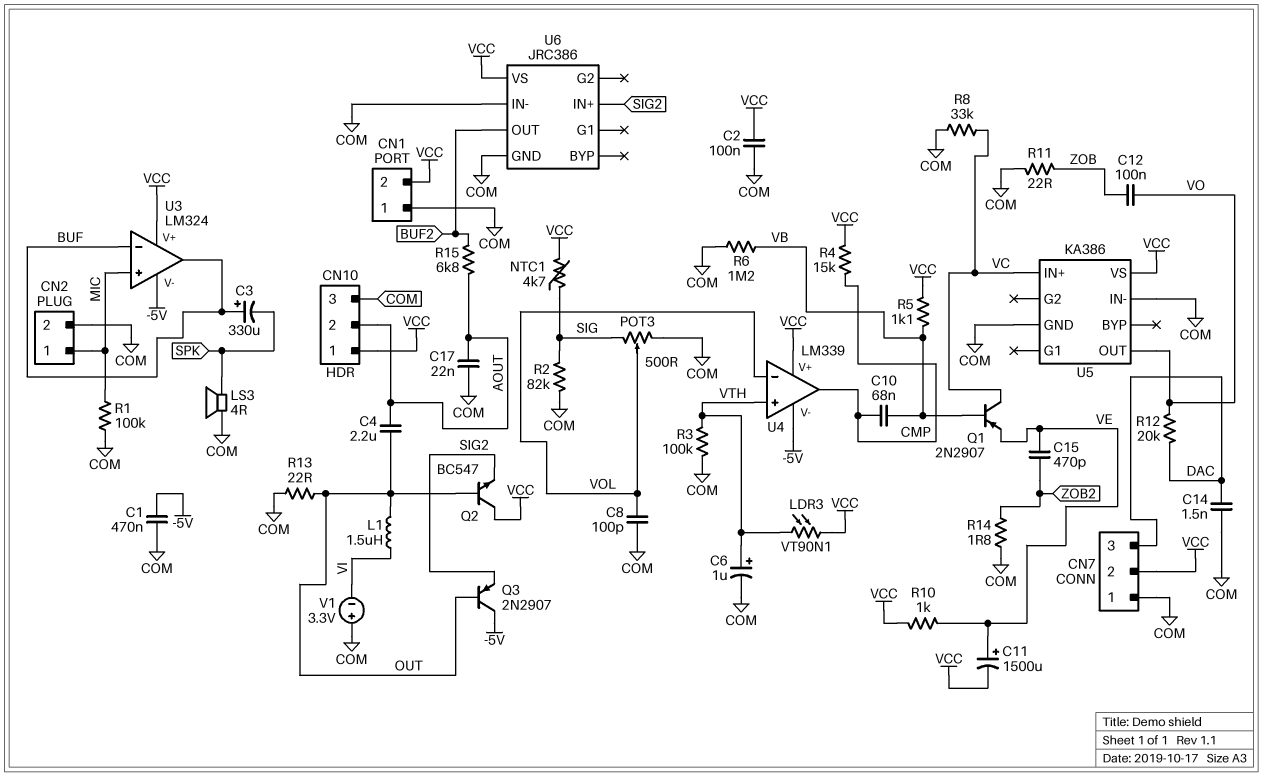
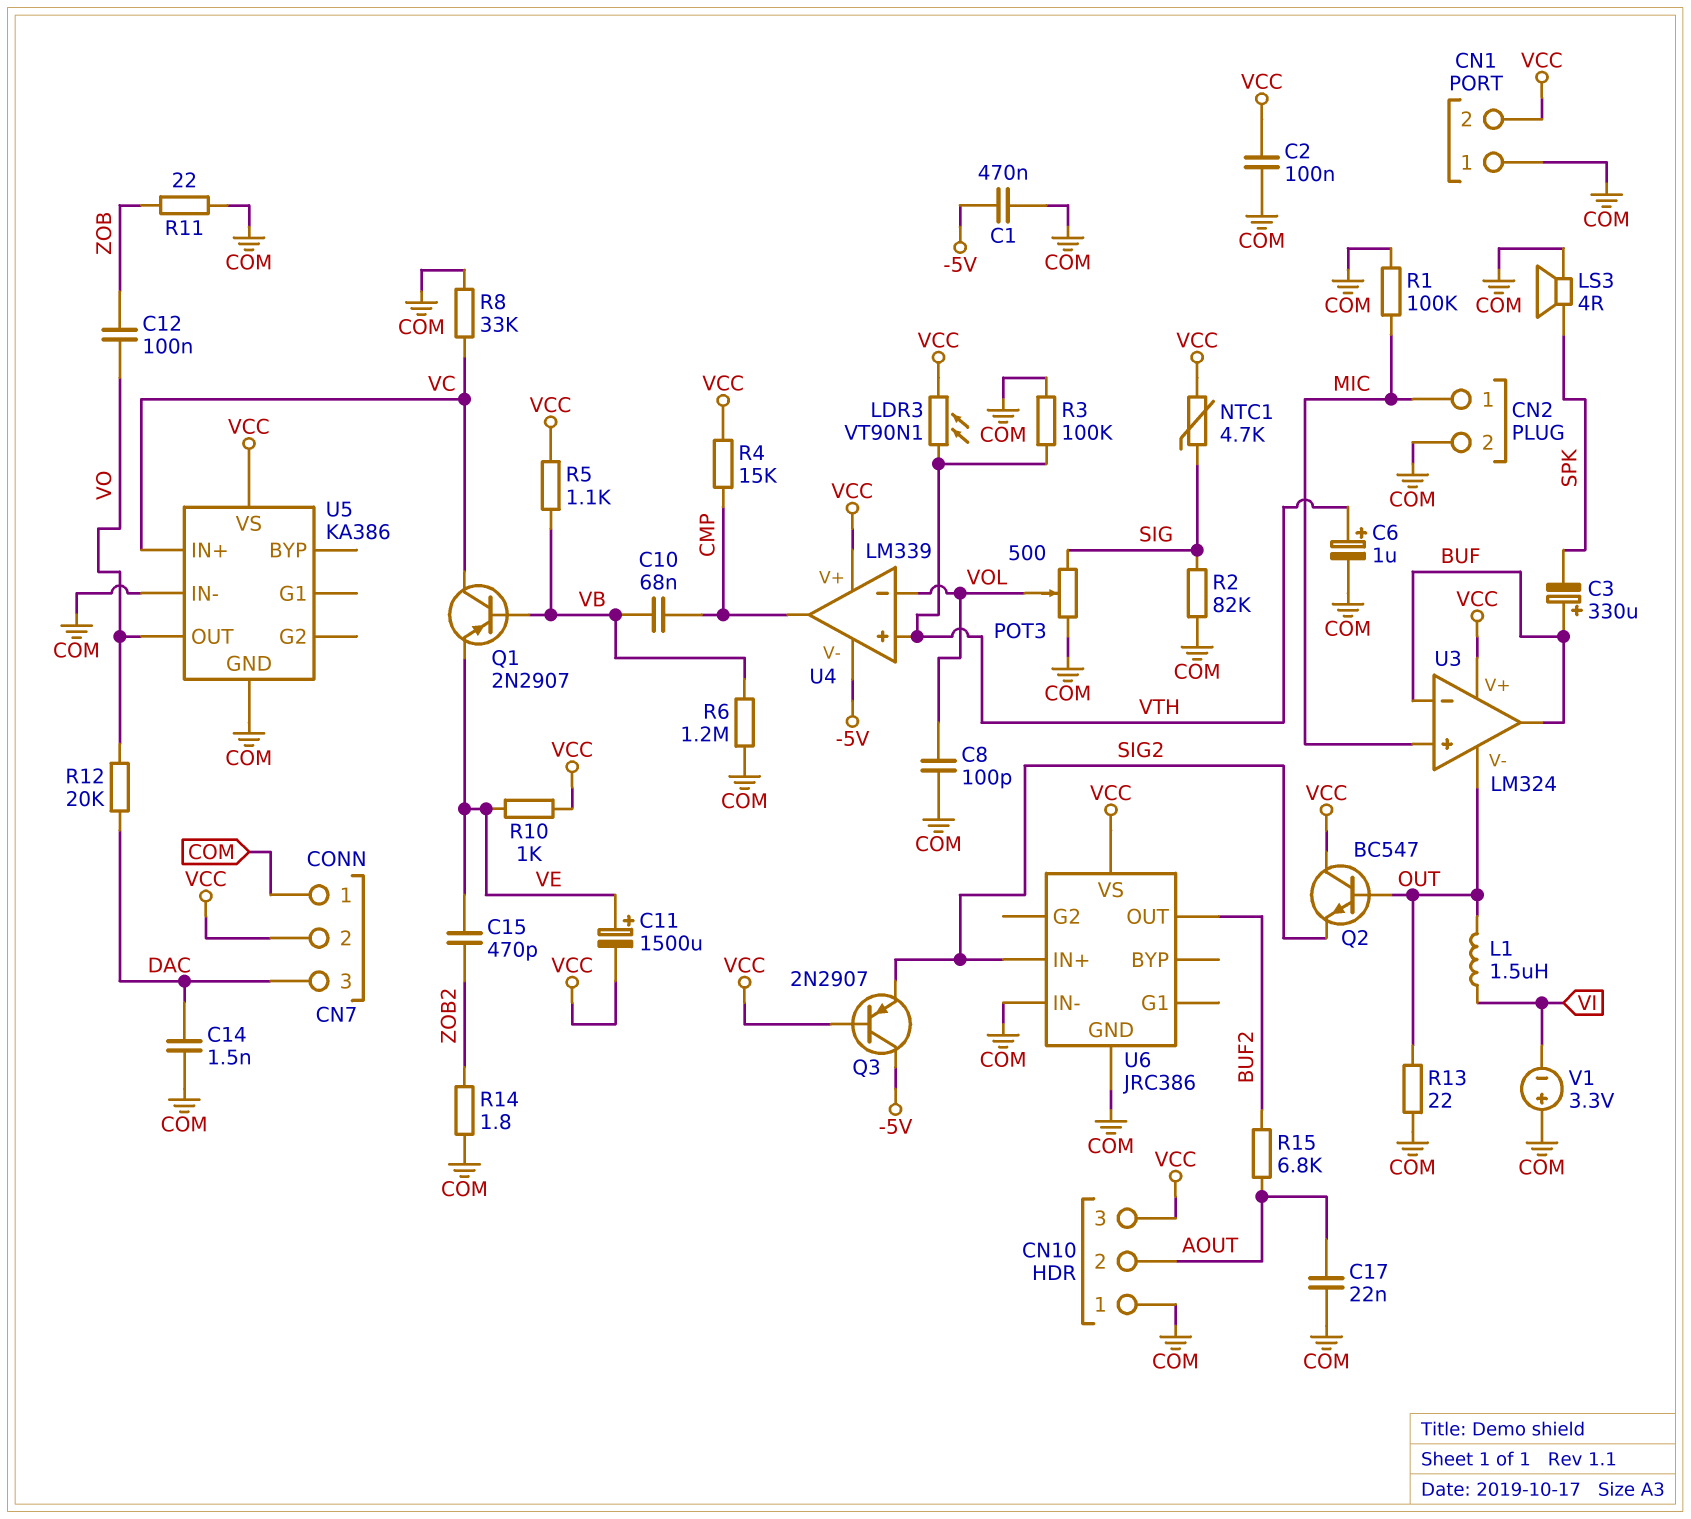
C4: 2.2uF (AOUT, OUT) -> none
CN10 pin 1: VCC -> COM
CN10 pin 3: COM -> VCC
Q3: PNP 2N2907 (B OUT, C -5V, E SIG2) -> PNP 2N2907 (B VCC, C -5V, E SIG2)
U3 pin V-: -5V -> OUT

